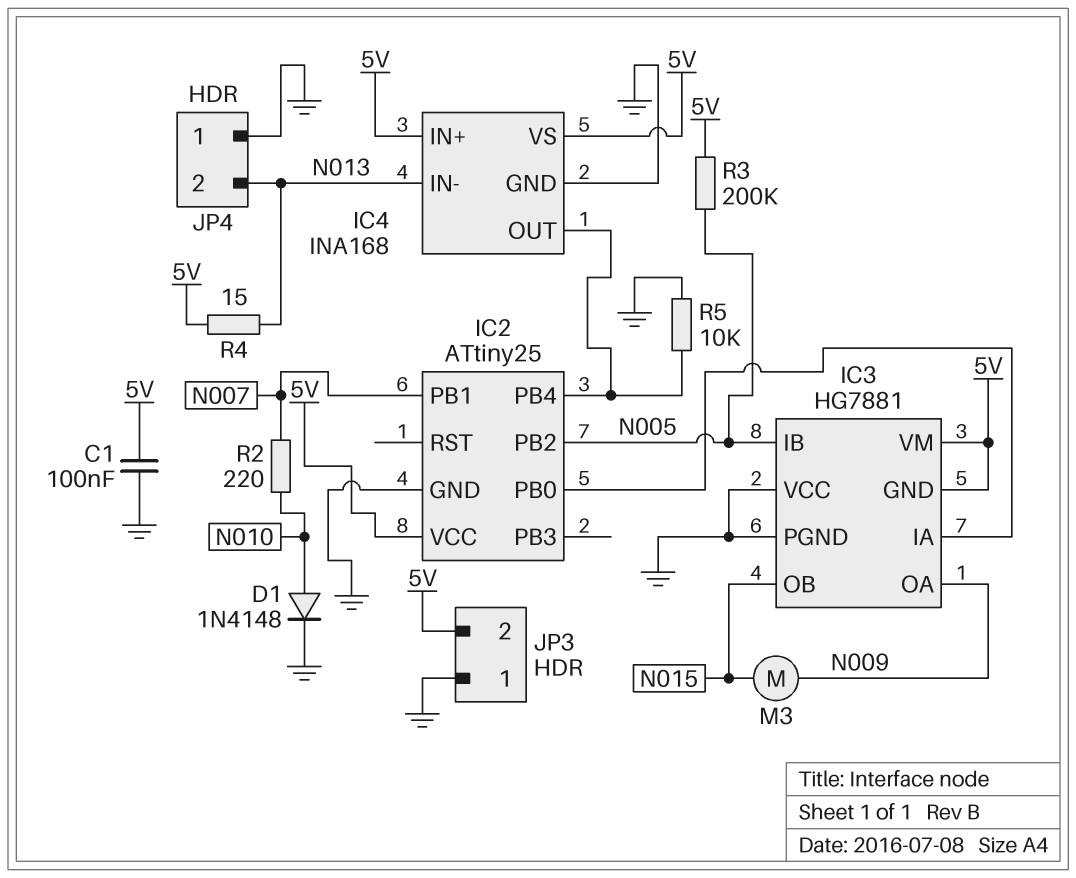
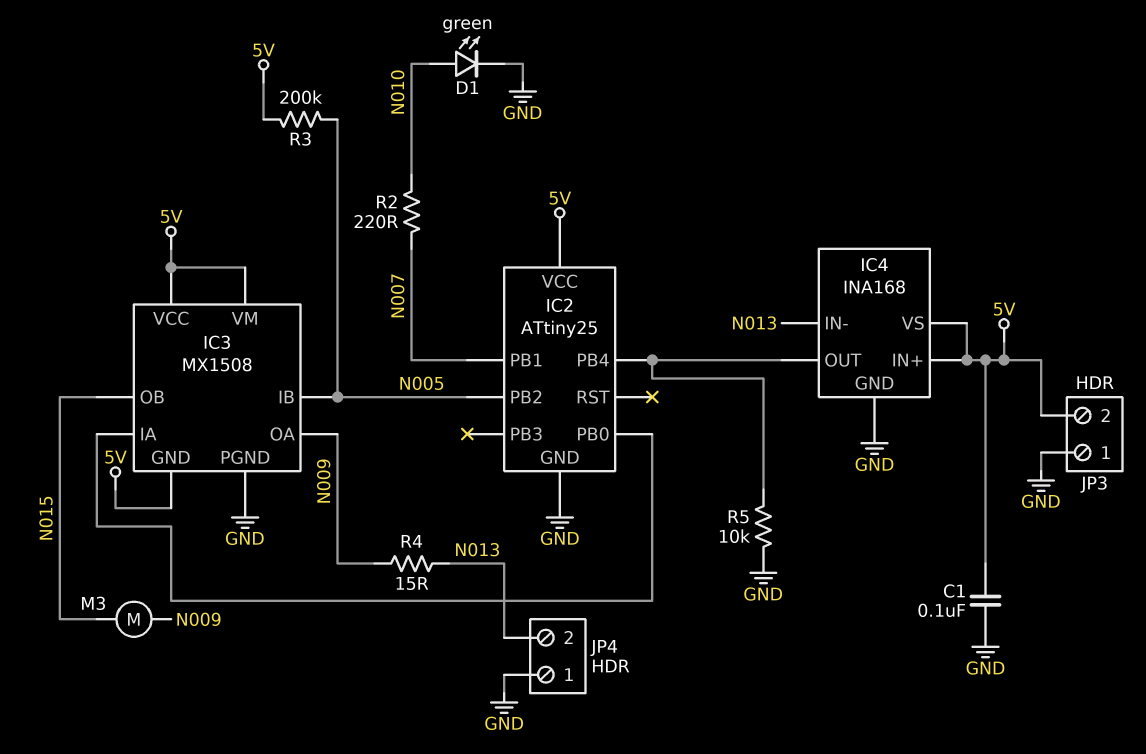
D1: diode 1N4148 (A N010, K GND) -> LED green (A N010, K GND)
IC3: HG7881 -> MX1508
IC3 pin VCC: GND -> 5V
R4: 15 (5V, N013) -> 15 (N009, N013)

